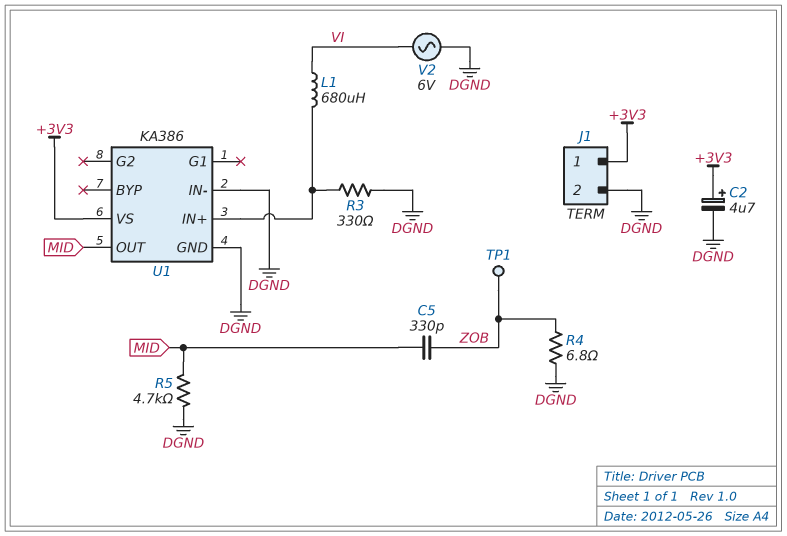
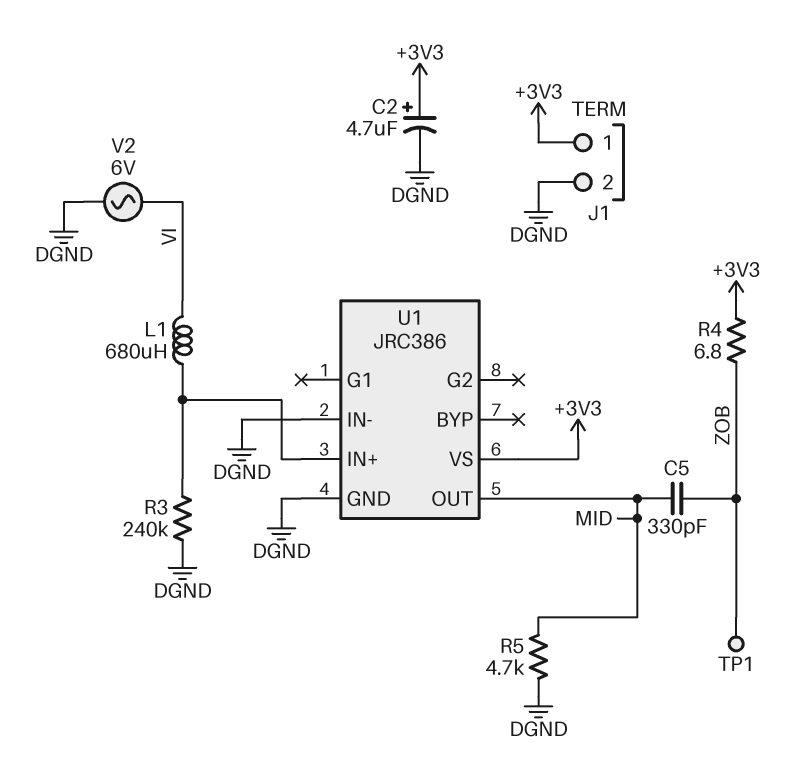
R3: 330 (DGND, U1/IN+) -> 240k (DGND, U1/IN+)
R4: 6.8 (DGND, ZOB) -> 6.8 (+3V3, ZOB)
U1: KA386 -> JRC386

